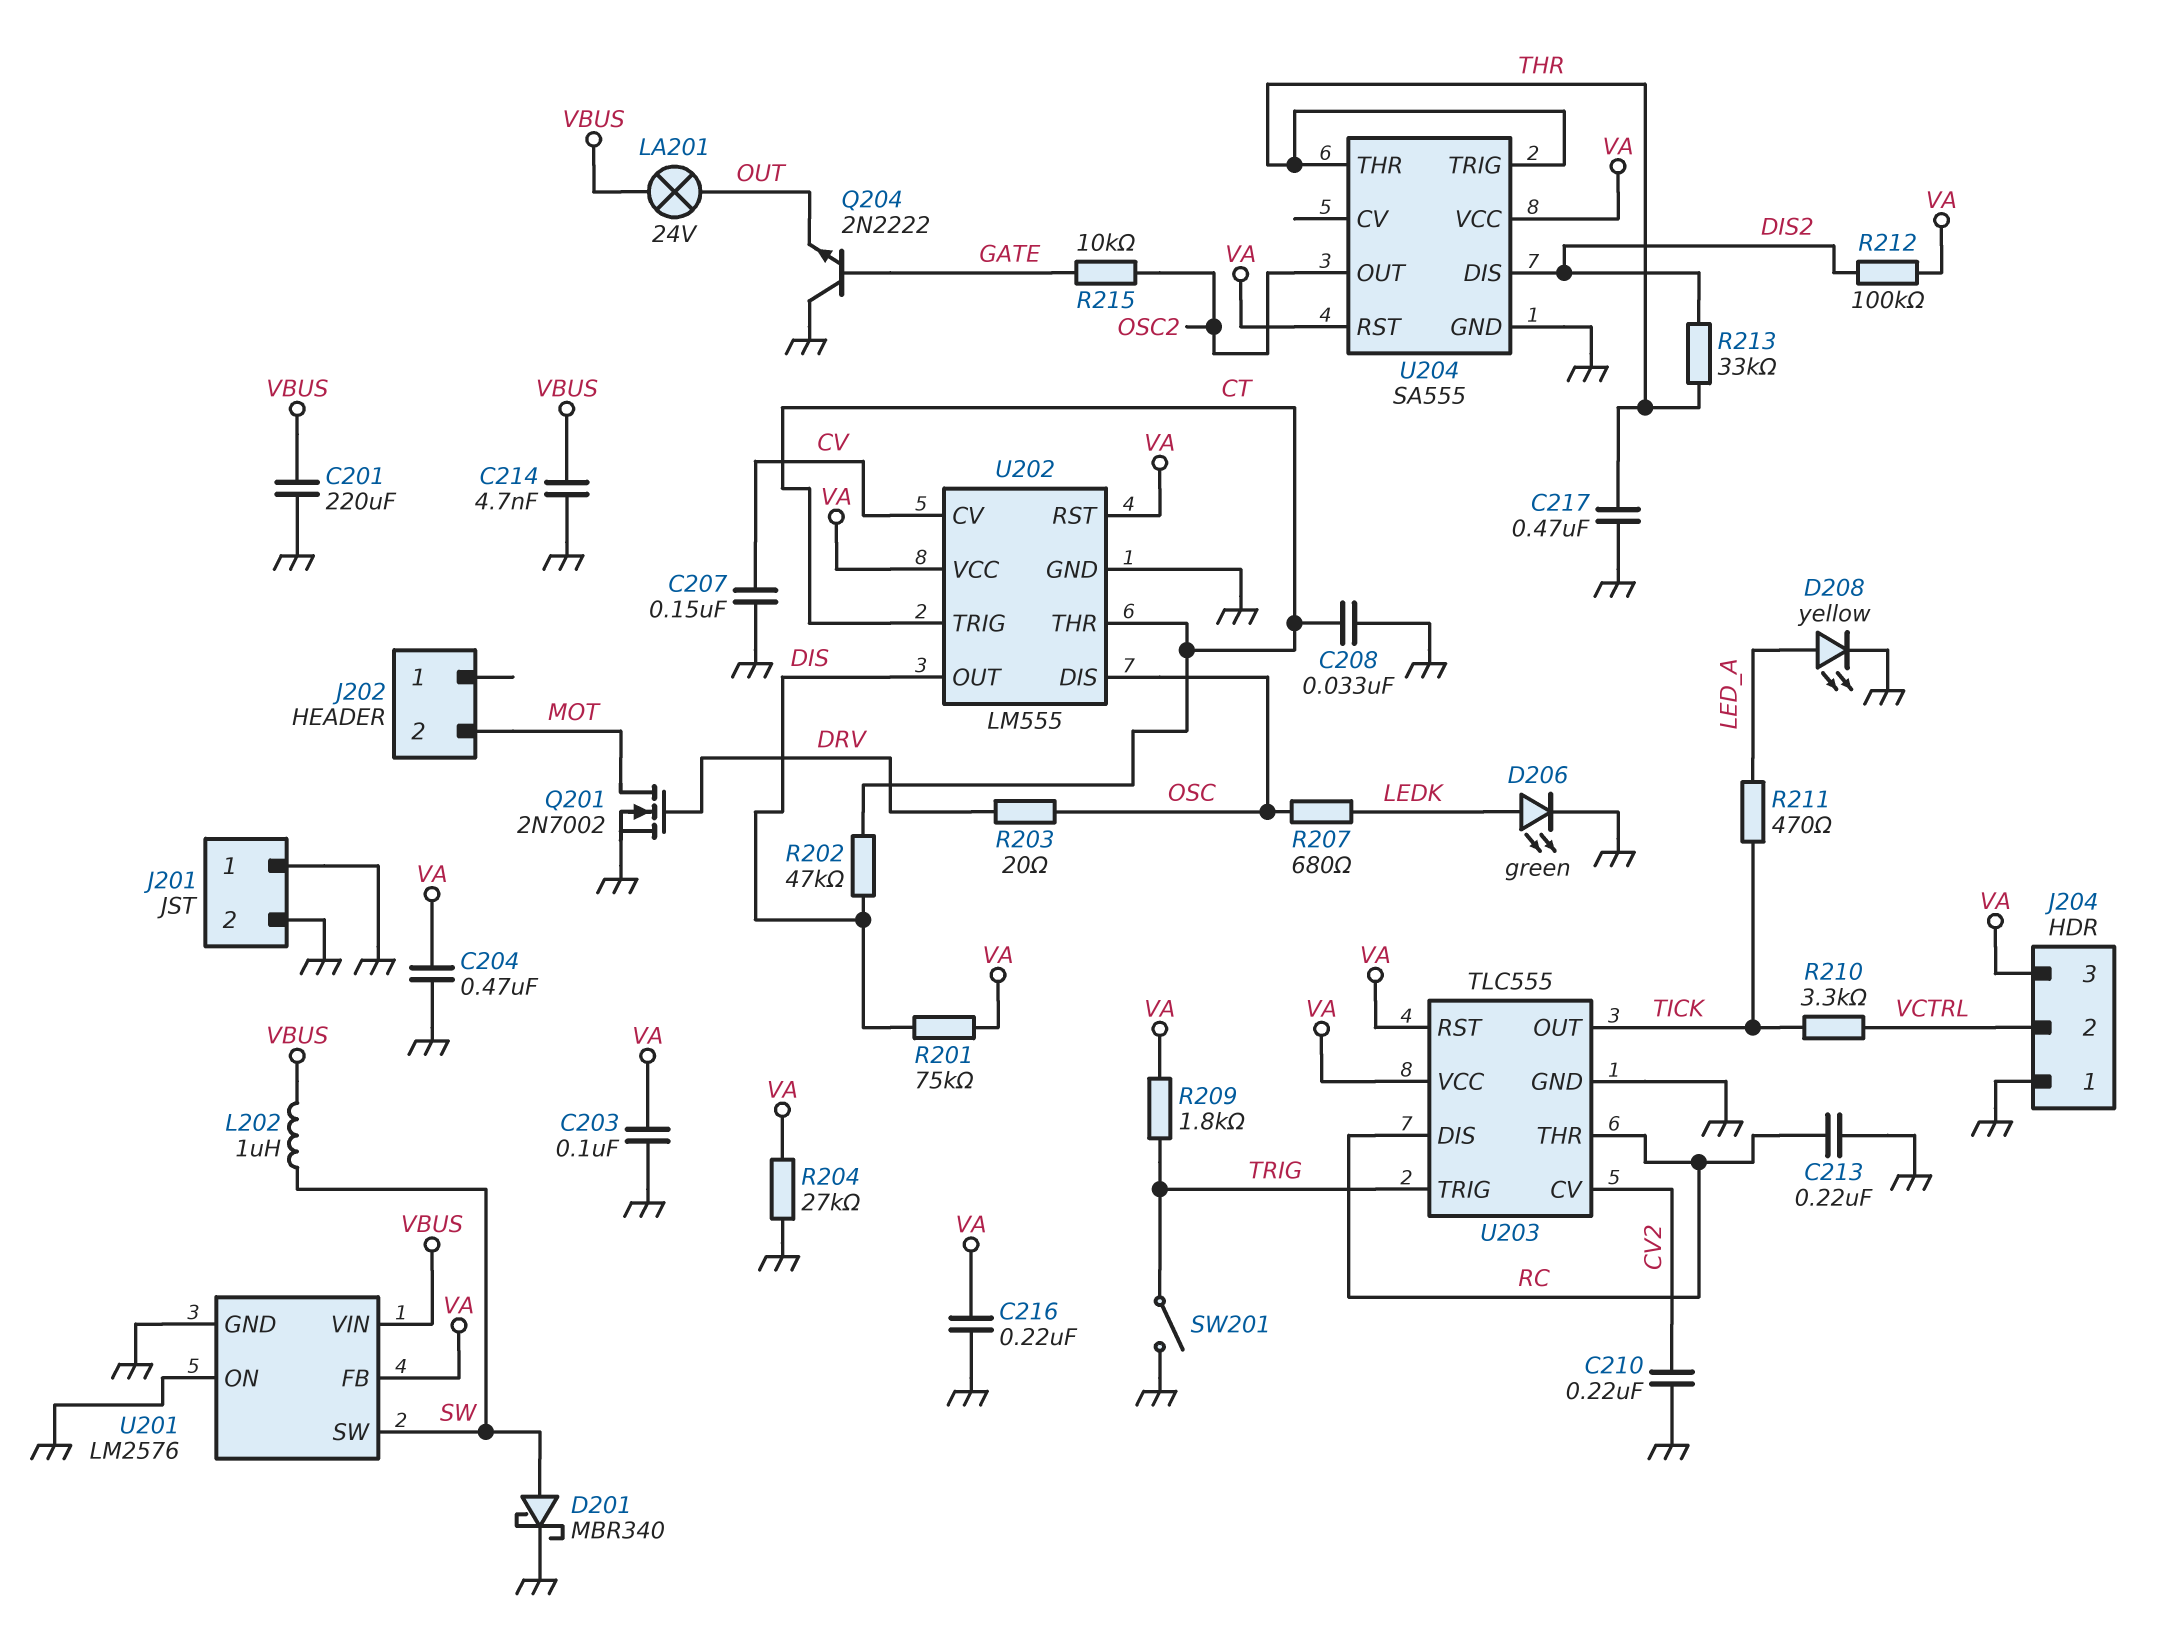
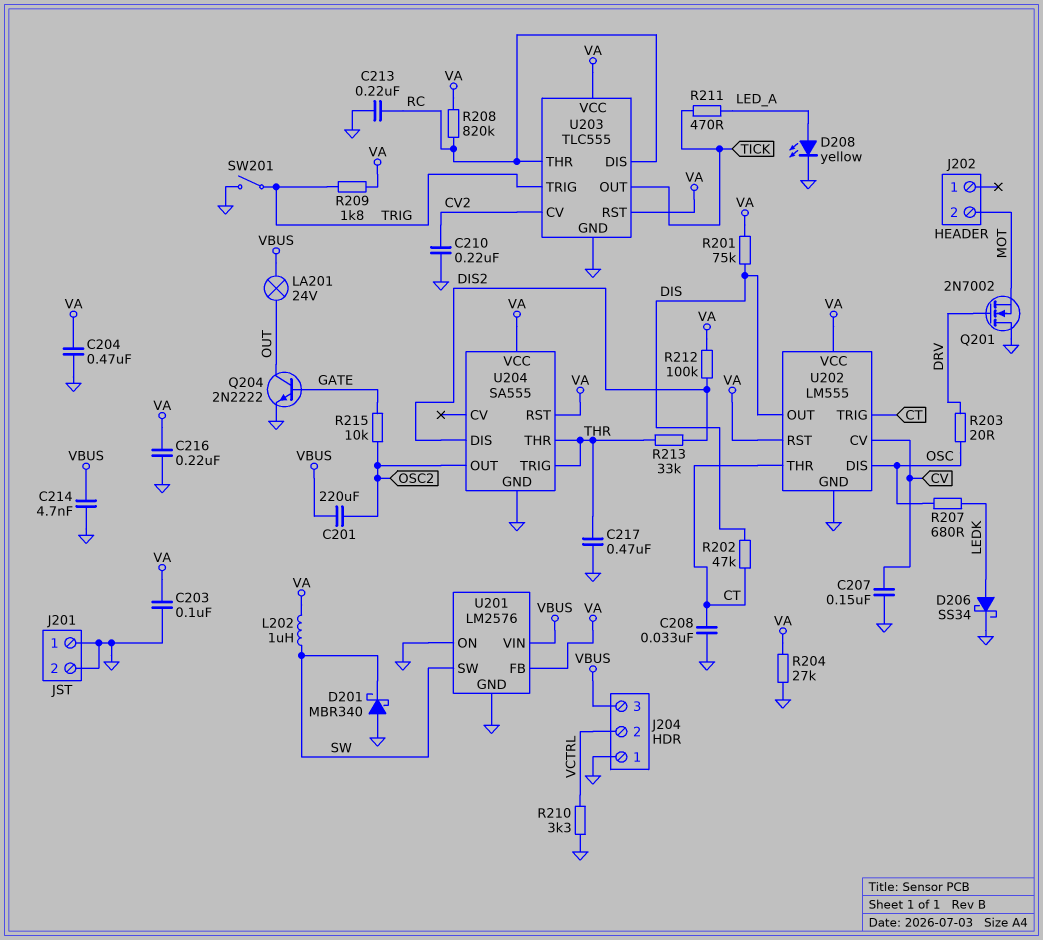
C201: 220uF (GND, VBUS) -> 220uF (OSC2, VBUS)
D201: schottky MBR340 (A SW, K GND) -> schottky MBR340 (A GND, K SW)
D206: LED green (A LEDK, K GND) -> schottky SS34 (A LEDK, K GND)
J204 pin 3: VA -> VBUS
L202: 1uH (SW, VBUS) -> 1uH (SW, VA)
Q201: NMOS 2N7002 (G DRV, D MOT, S GND) -> NMOS 2N7002 (G DRV, D GND, S MOT)
Q204: NPN 2N2222 (B GATE, C GND, E OUT) -> NPN 2N2222 (B GATE, C OUT, E GND)
R208: none -> 820k (RC, VA)
R210: 3.3k (TICK, VCTRL) -> 3.3k (GND, VCTRL)

